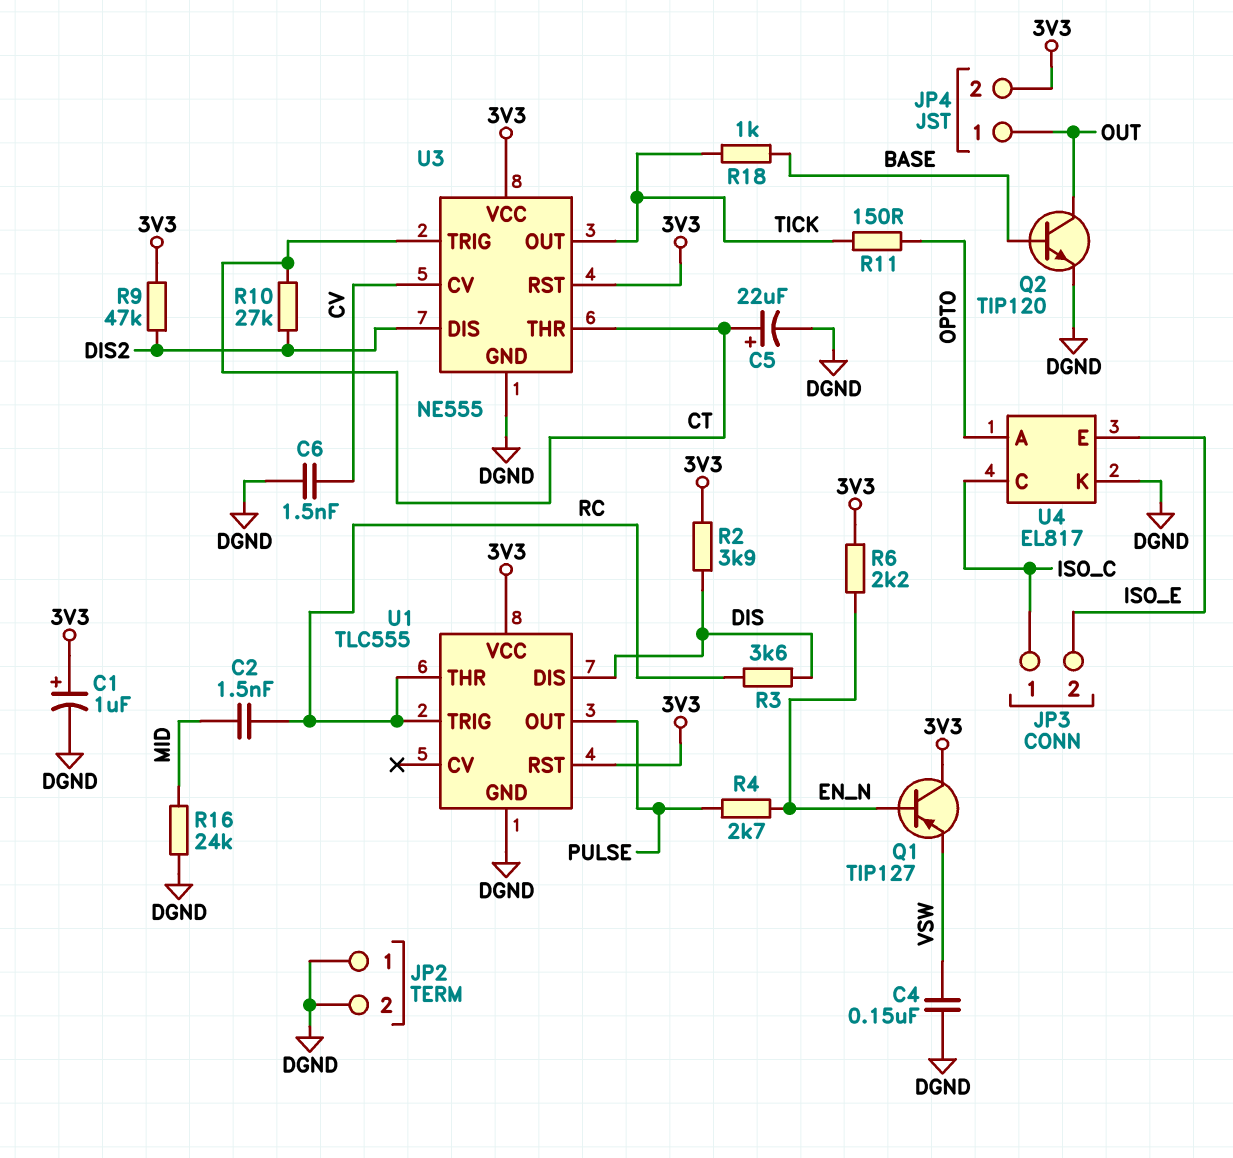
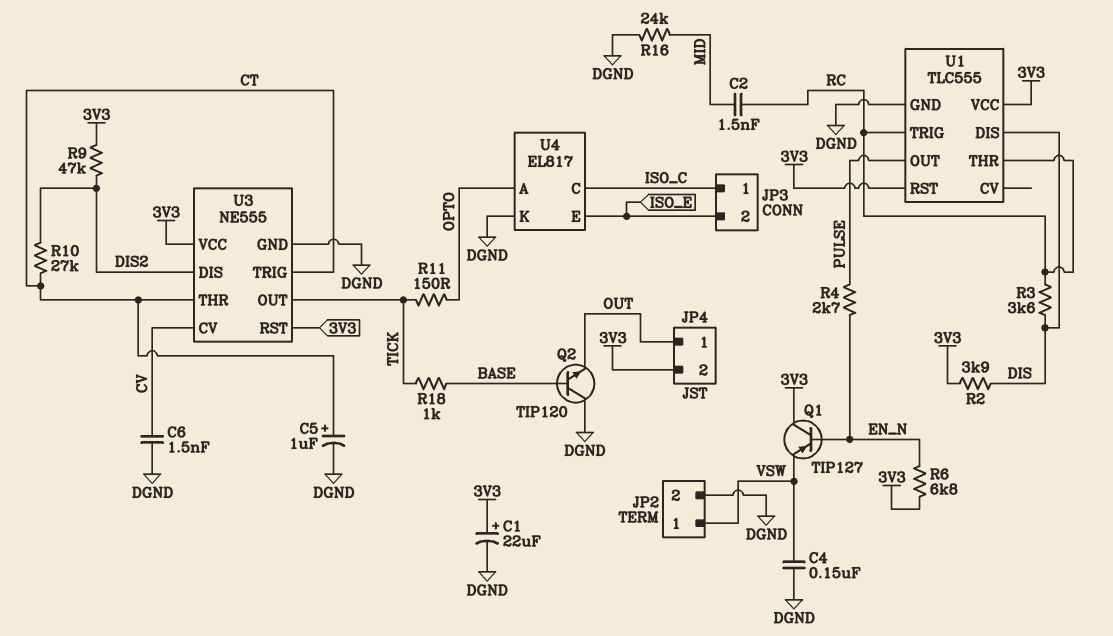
C1: 1uF (plus 3V3, minus DGND) -> 22uF (plus 3V3, minus DGND)
C5: 22uF (plus CT, minus DGND) -> 1uF (plus CT, minus DGND)
JP2 pin 1: DGND -> VSW
Q2: NPN TIP120 (B BASE, C OUT, E DGND) -> NPN TIP120 (B BASE, C DGND, E OUT)
R6: 2.2k (3V3, EN_N) -> 6.8k (3V3, EN_N)

